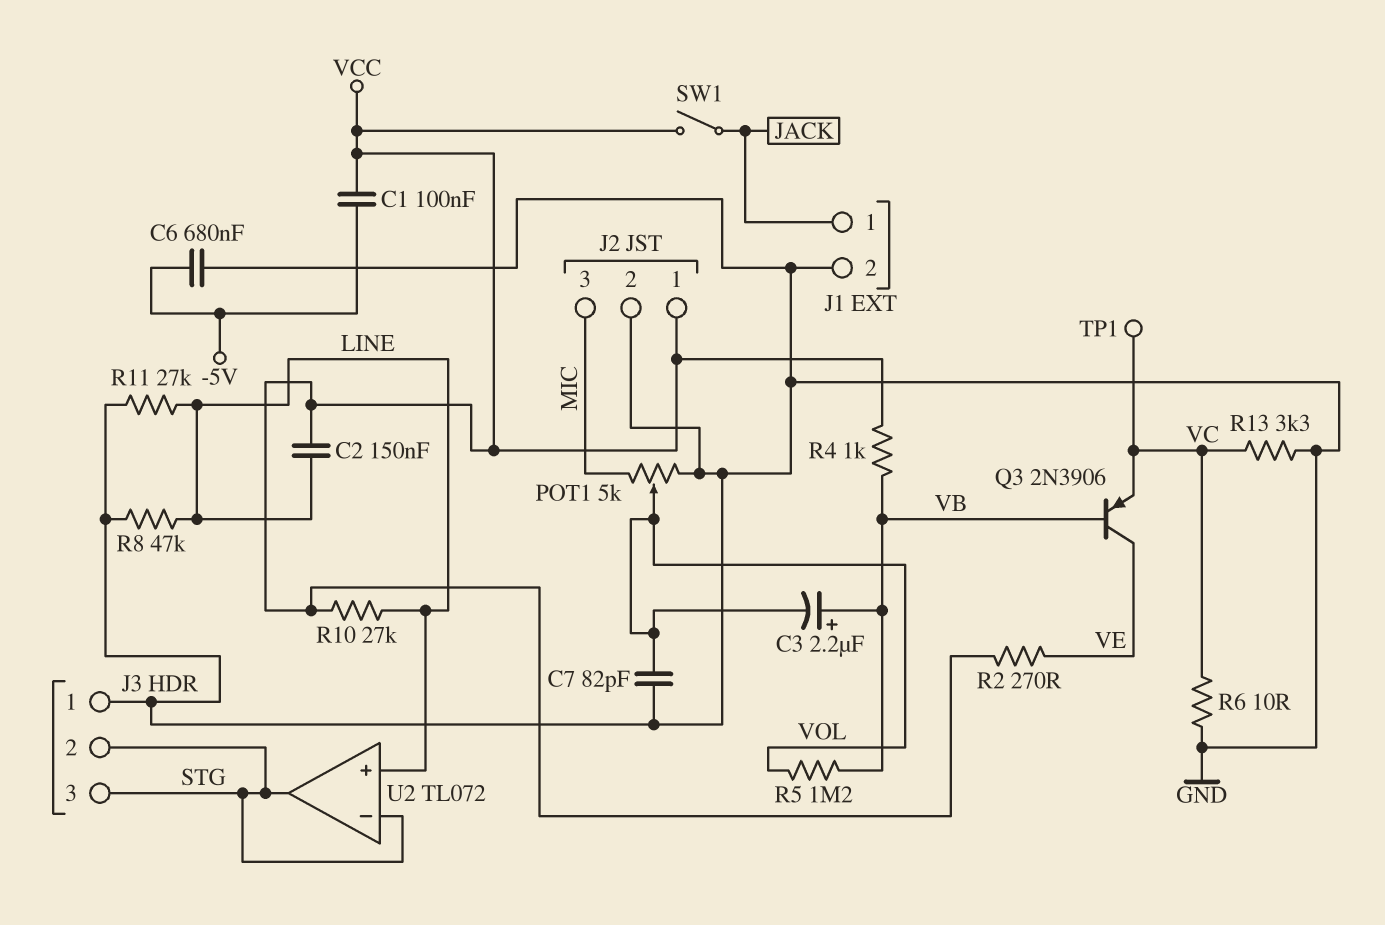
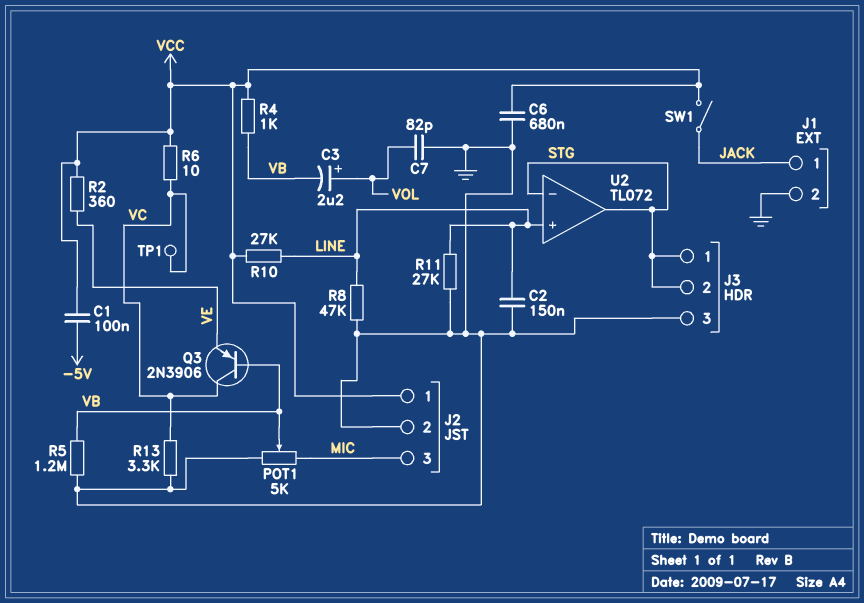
C2: 150nF (LINE, VCC) -> 150nF (GND, LINE)
C3: 2.2uF (plus VB, minus VOL) -> 2.2uF (plus VOL, minus VB)
C6: 680nF (-5V, GND) -> 680nF (GND, VCC)
J3 pin 1: GND -> STG
J3 pin 3: STG -> GND
POT1: 5k (GND, MIC, wiper VOL) -> 5k (GND, MIC, wiper VB)
Q3: PNP 2N3906 (B VB, C VE, E VC) -> PNP 2N3906 (B VB, C VC, E VE)
R2: 270 (VCC, VE) -> 360 (VCC, VE)
R5: 1.2M (VB, VOL) -> 1.2M (GND, VB)
R6: 10 (GND, VC) -> 10 (VC, VCC)

